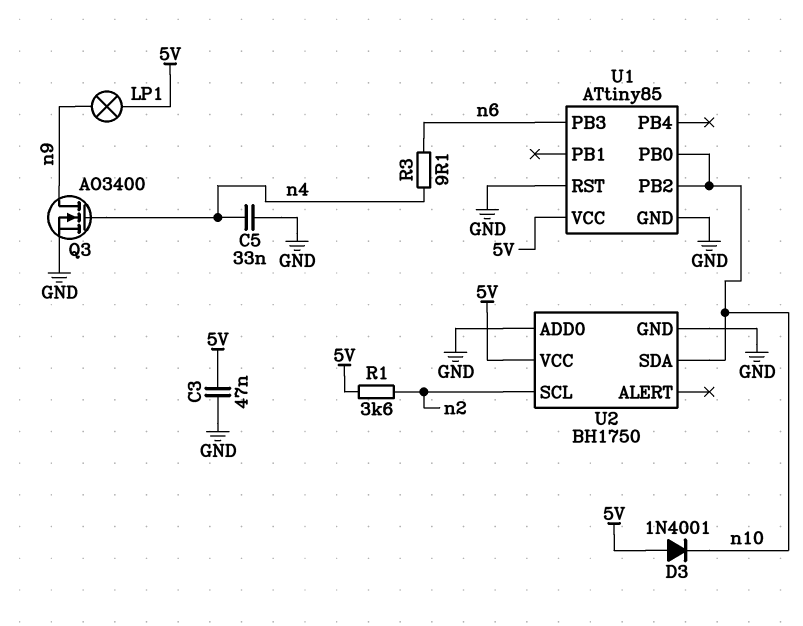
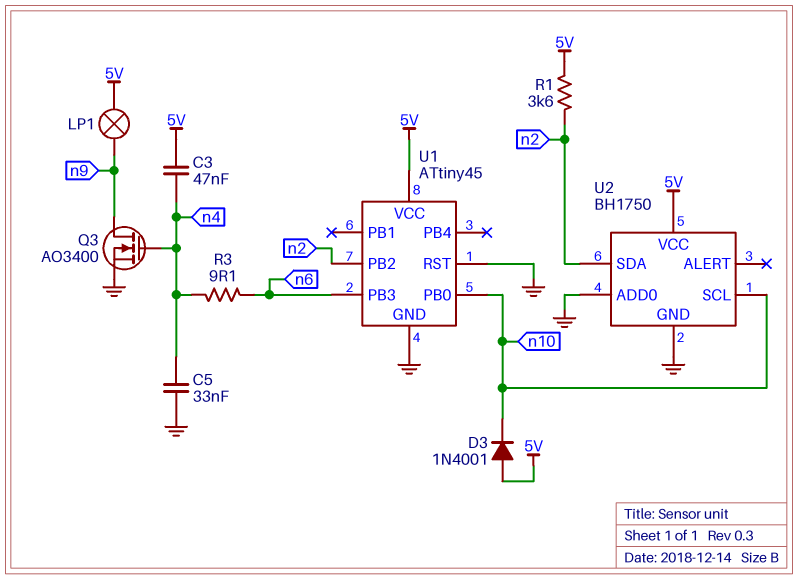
C3: 47nF (5V, GND) -> 47nF (5V, n4)
U1: ATtiny85 -> ATtiny45
U1 pin PB2: n10 -> n2
U2 pin SCL: n2 -> n10
U2 pin SDA: n10 -> n2

